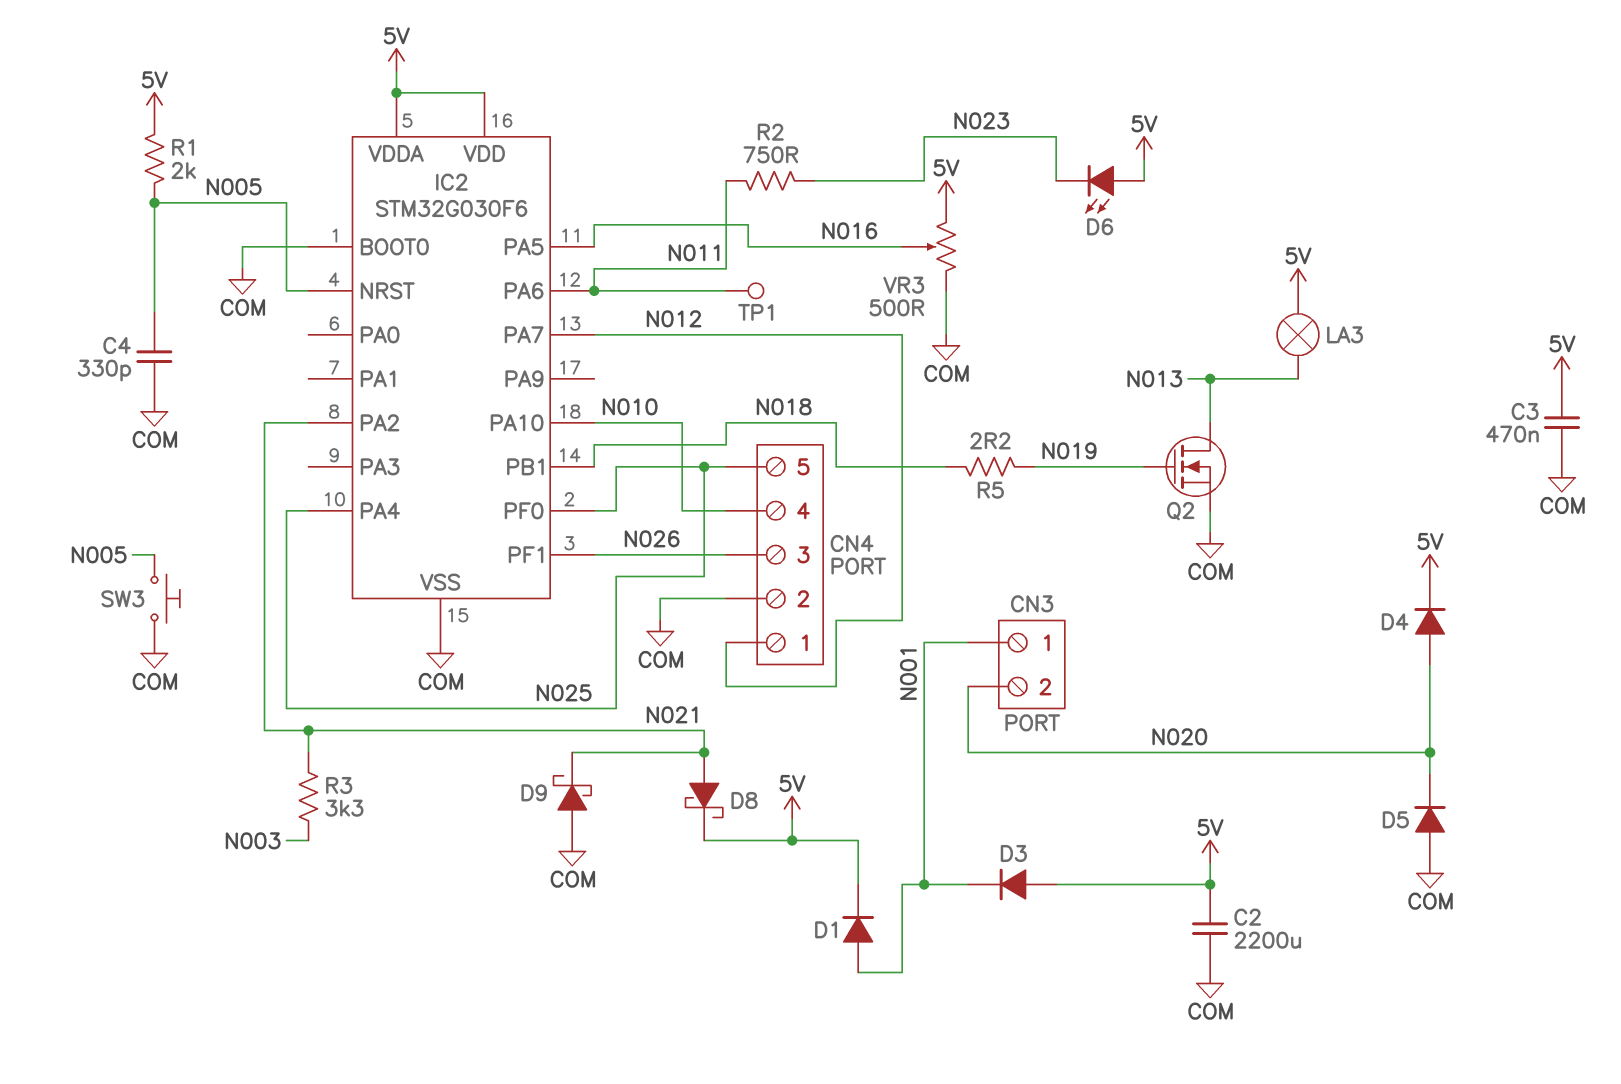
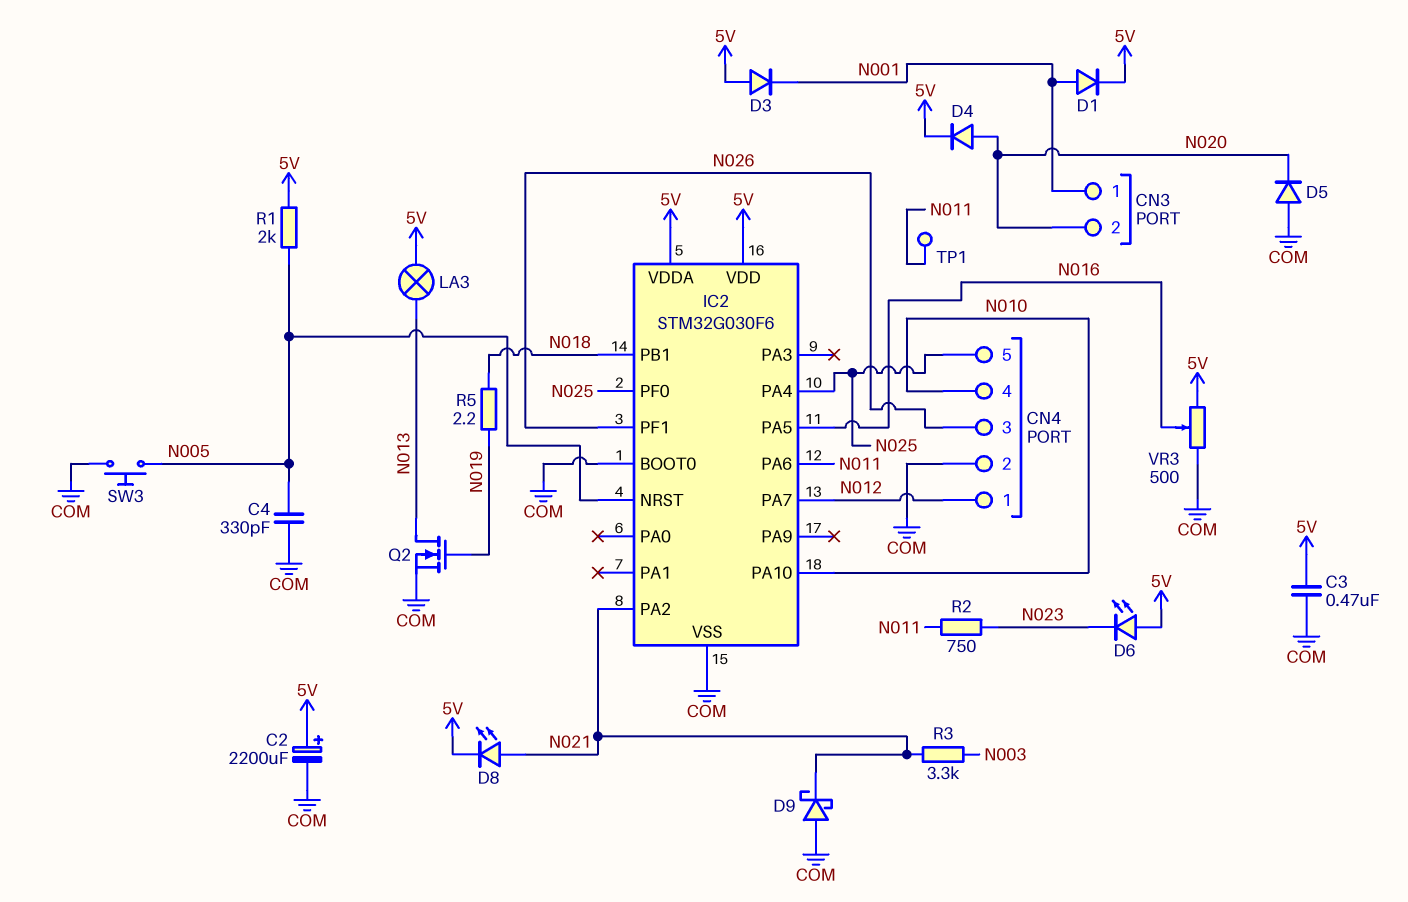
C2: 2200uF (5V, COM) -> 2200uF (plus 5V, minus COM)
D8: schottky (A N021, K 5V) -> LED (A N021, K 5V)

